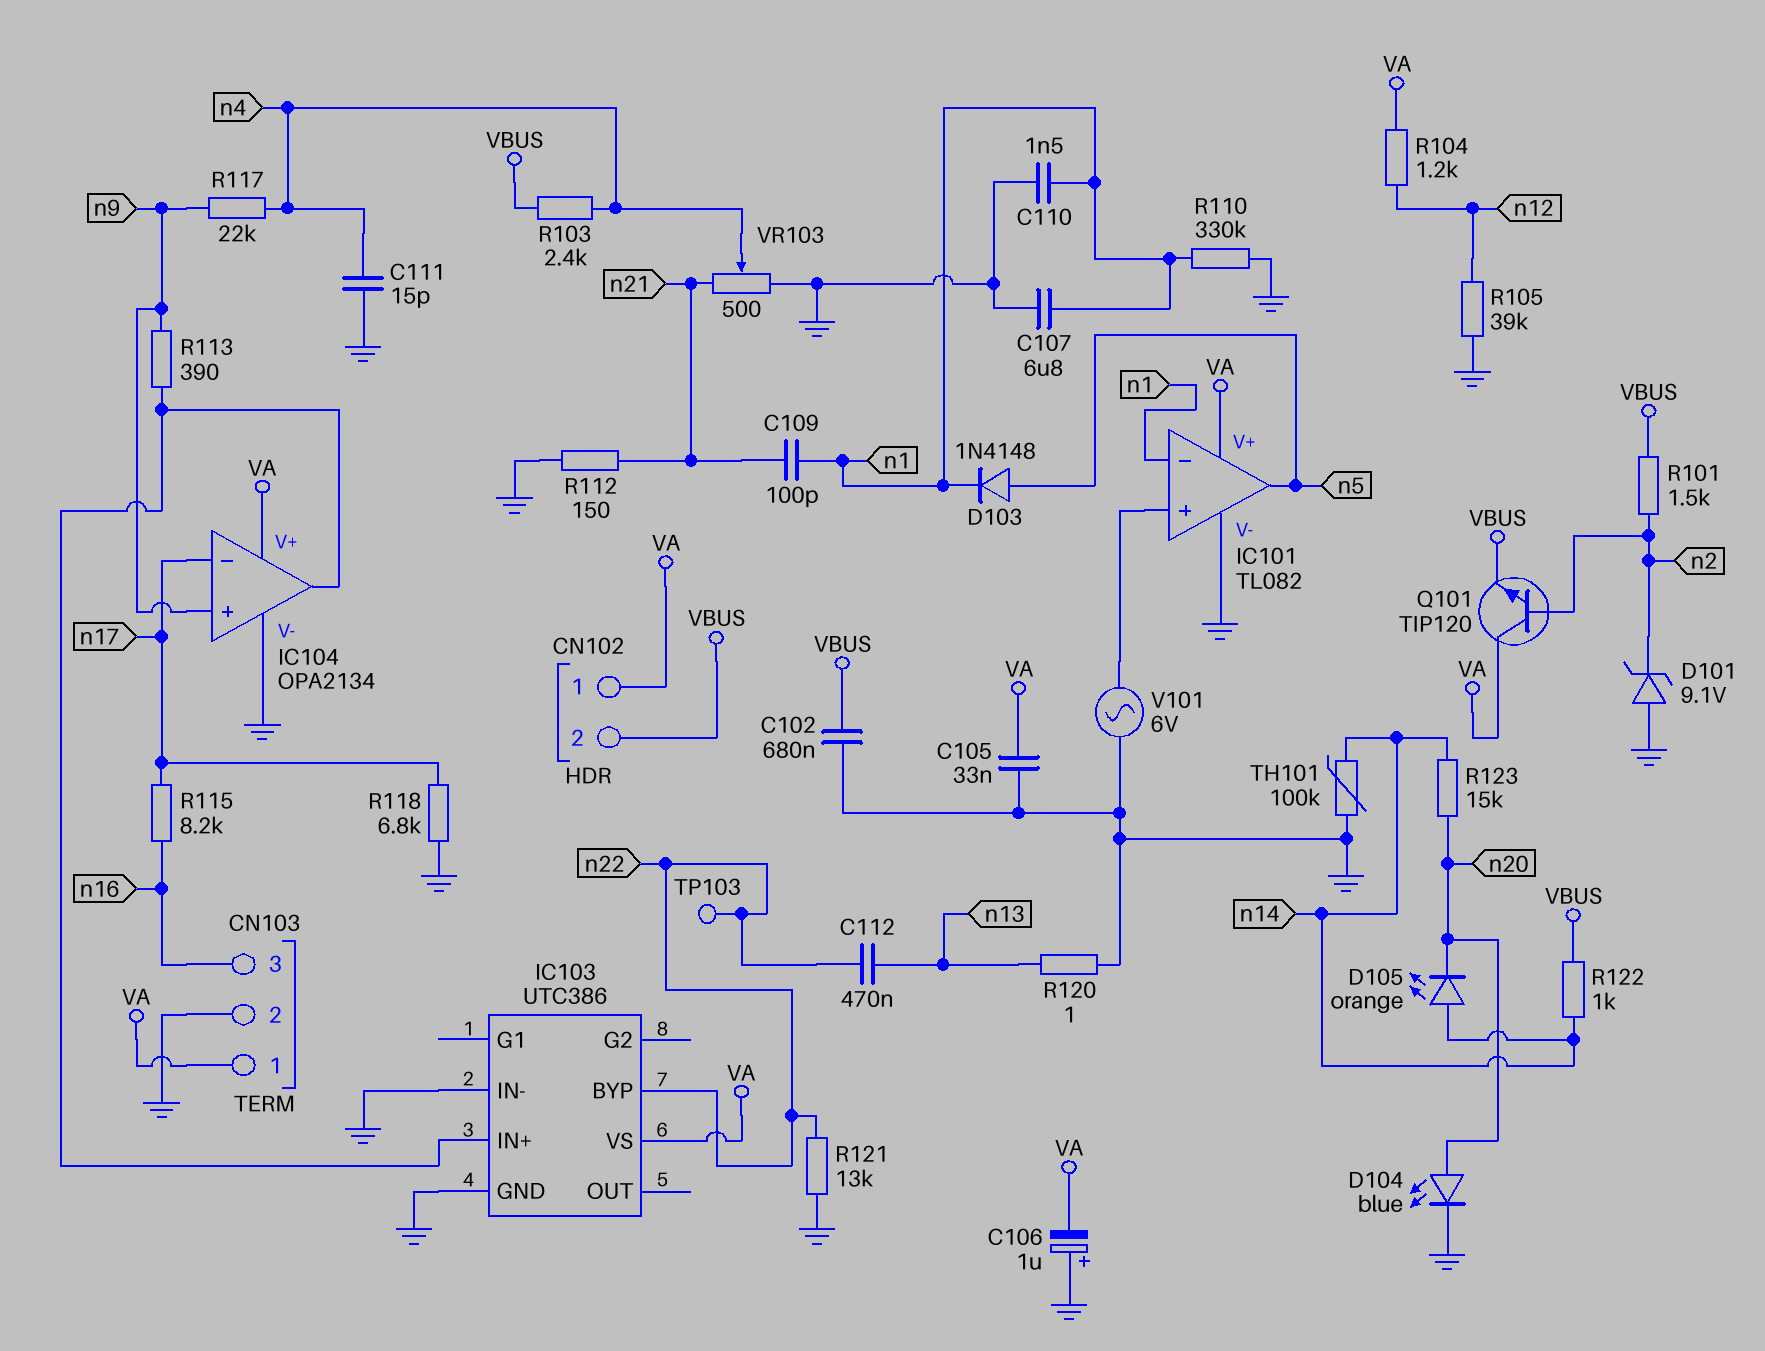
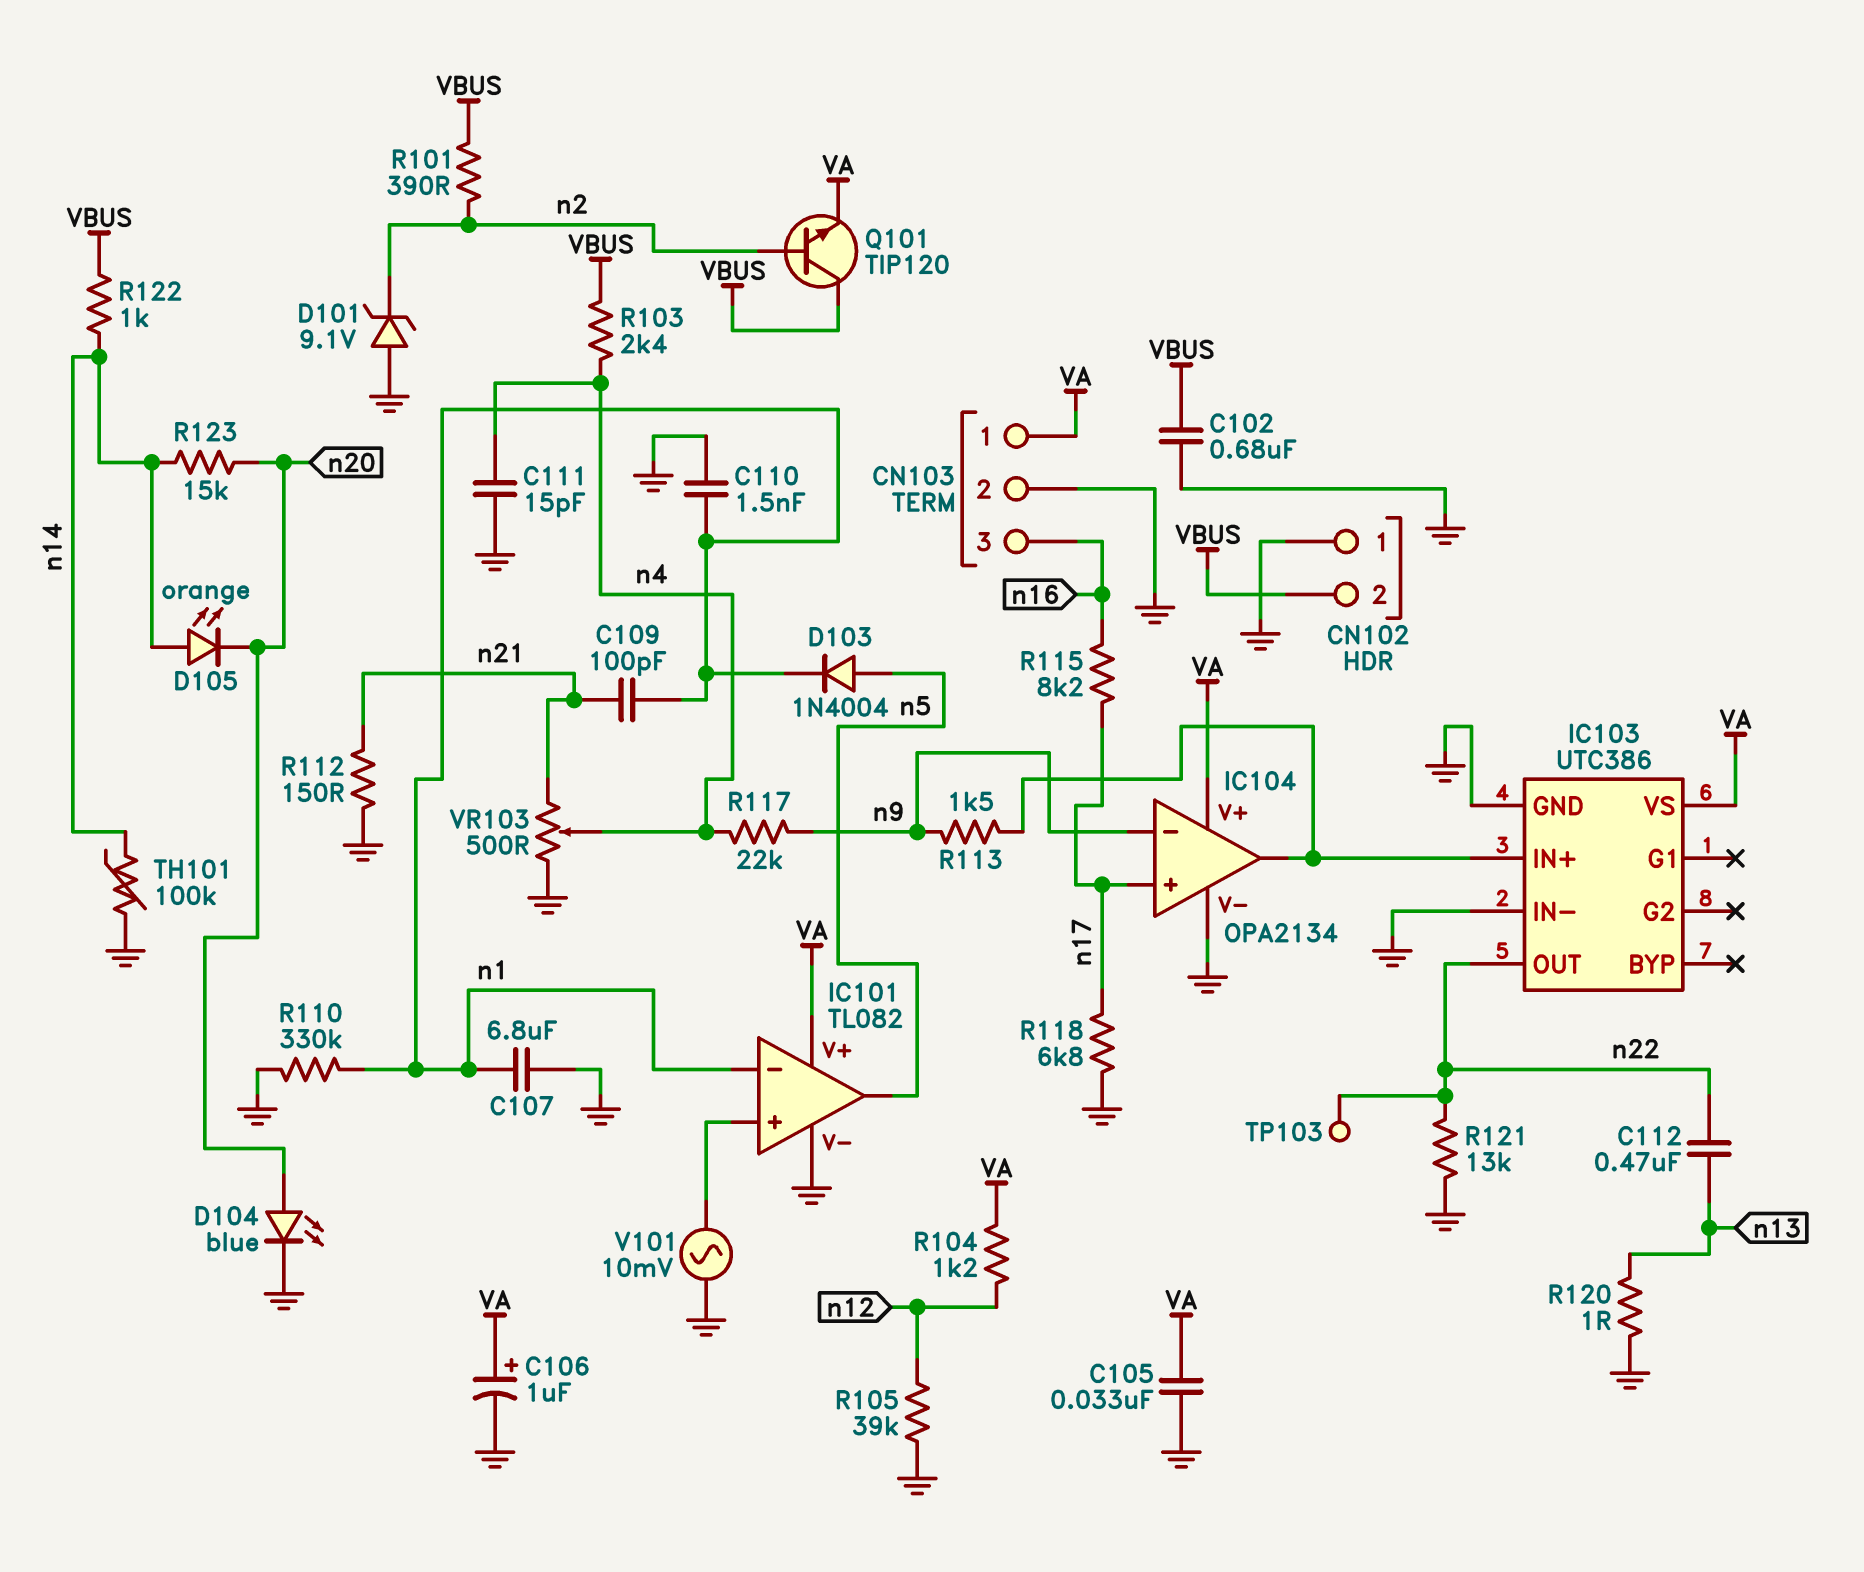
C106: 1uF (plus GND, minus VA) -> 1uF (plus VA, minus GND)
CN102 pin 1: VA -> GND
D103: diode 1N4148 (A n5, K n1) -> diode 1N4004 (A n5, K n1)
IC103 pin BYP: n22 -> none
IC103 pin OUT: none -> n22
IC104 pin in+: n9 -> n17
IC104 pin in-: n17 -> n9
Q101: NPN TIP120 (B n2, C VA, E VBUS) -> NPN TIP120 (B n2, C VBUS, E VA)
R101: 1.5k (VBUS, n2) -> 390 (VBUS, n2)
R113: 390 (IC103/IN+, n9) -> 1.5k (IC103/IN+, n9)
V101: AC 6V (GND, IC101/in+) -> AC 10mV (GND, IC101/in+)

